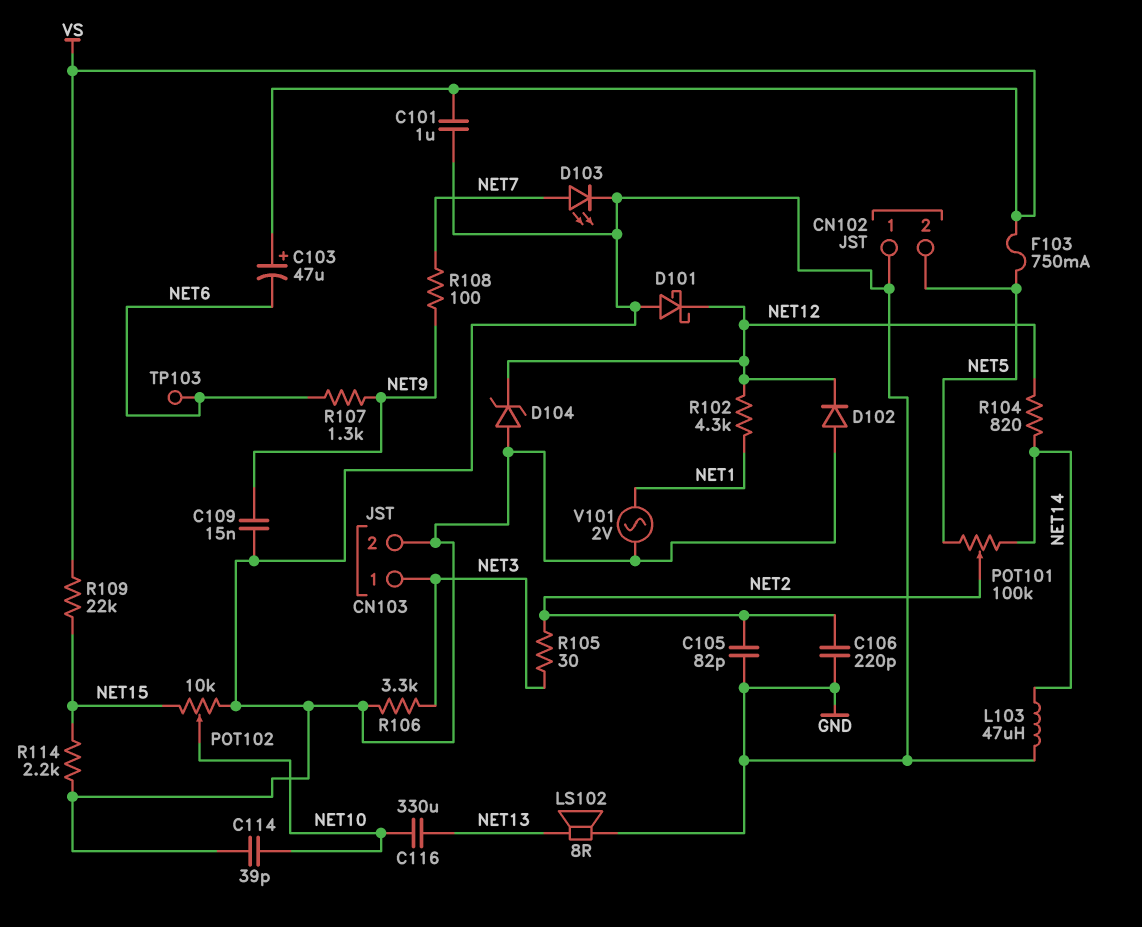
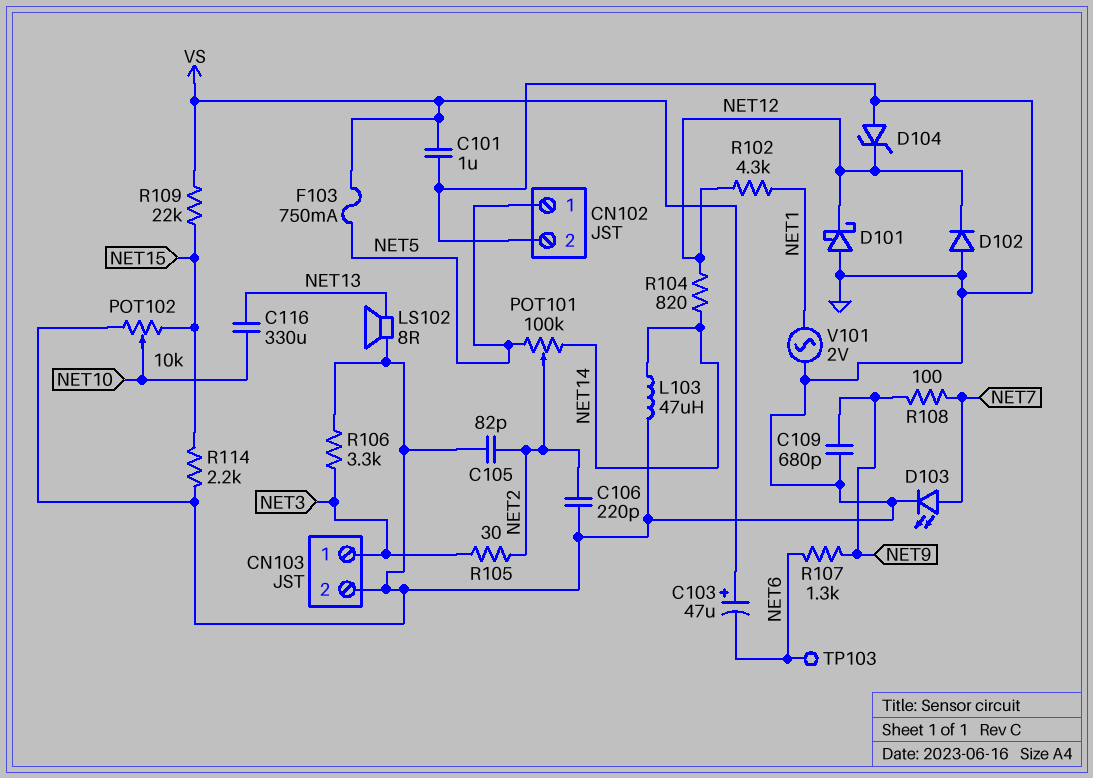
C109: 15nF (GND, NET9) -> 680pF (GND, NET9)
C114: 39pF (GND, NET10) -> none
CN102 pin 1: GND -> NET5
CN102 pin 2: NET5 -> GND

